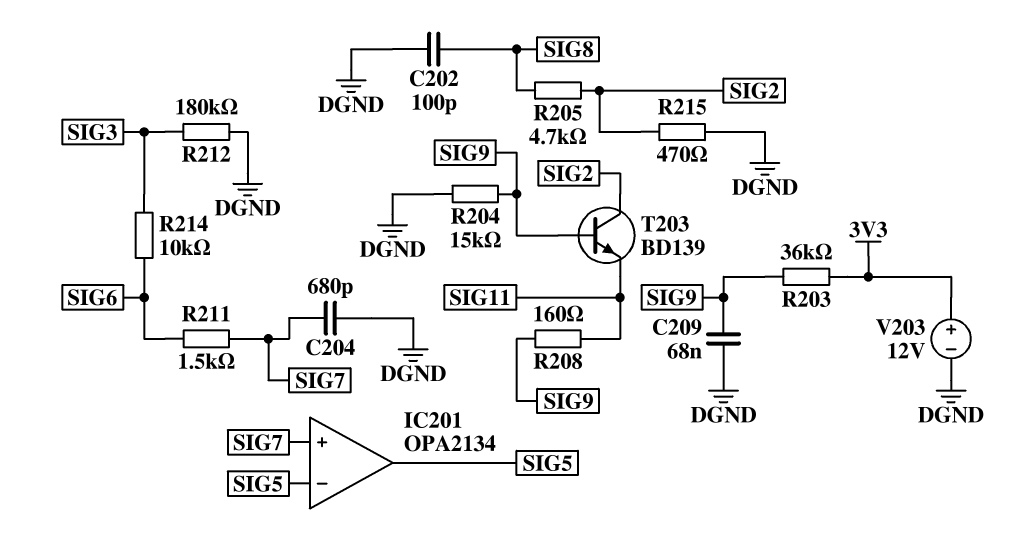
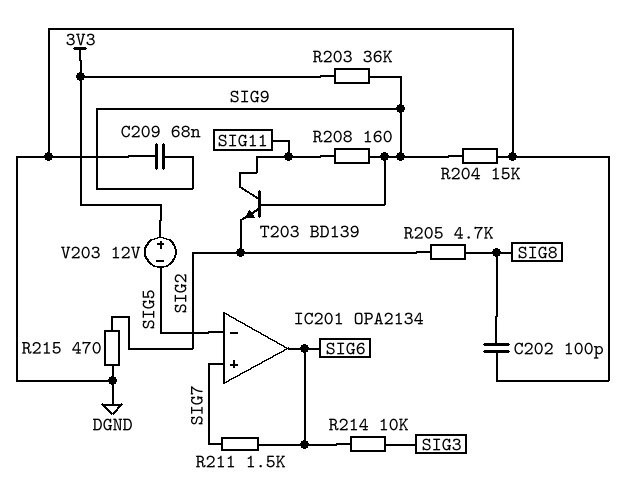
C204: 680pF (DGND, SIG7) -> none
IC201 pin out: SIG5 -> SIG6
R212: 180k (DGND, SIG3) -> none
T203: NPN BD139 (B SIG9, C SIG2, E SIG11) -> NPN BD139 (B SIG9, C SIG11, E SIG2)
V203: 12V (plus 3V3, minus DGND) -> 12V (plus 3V3, minus SIG5)

